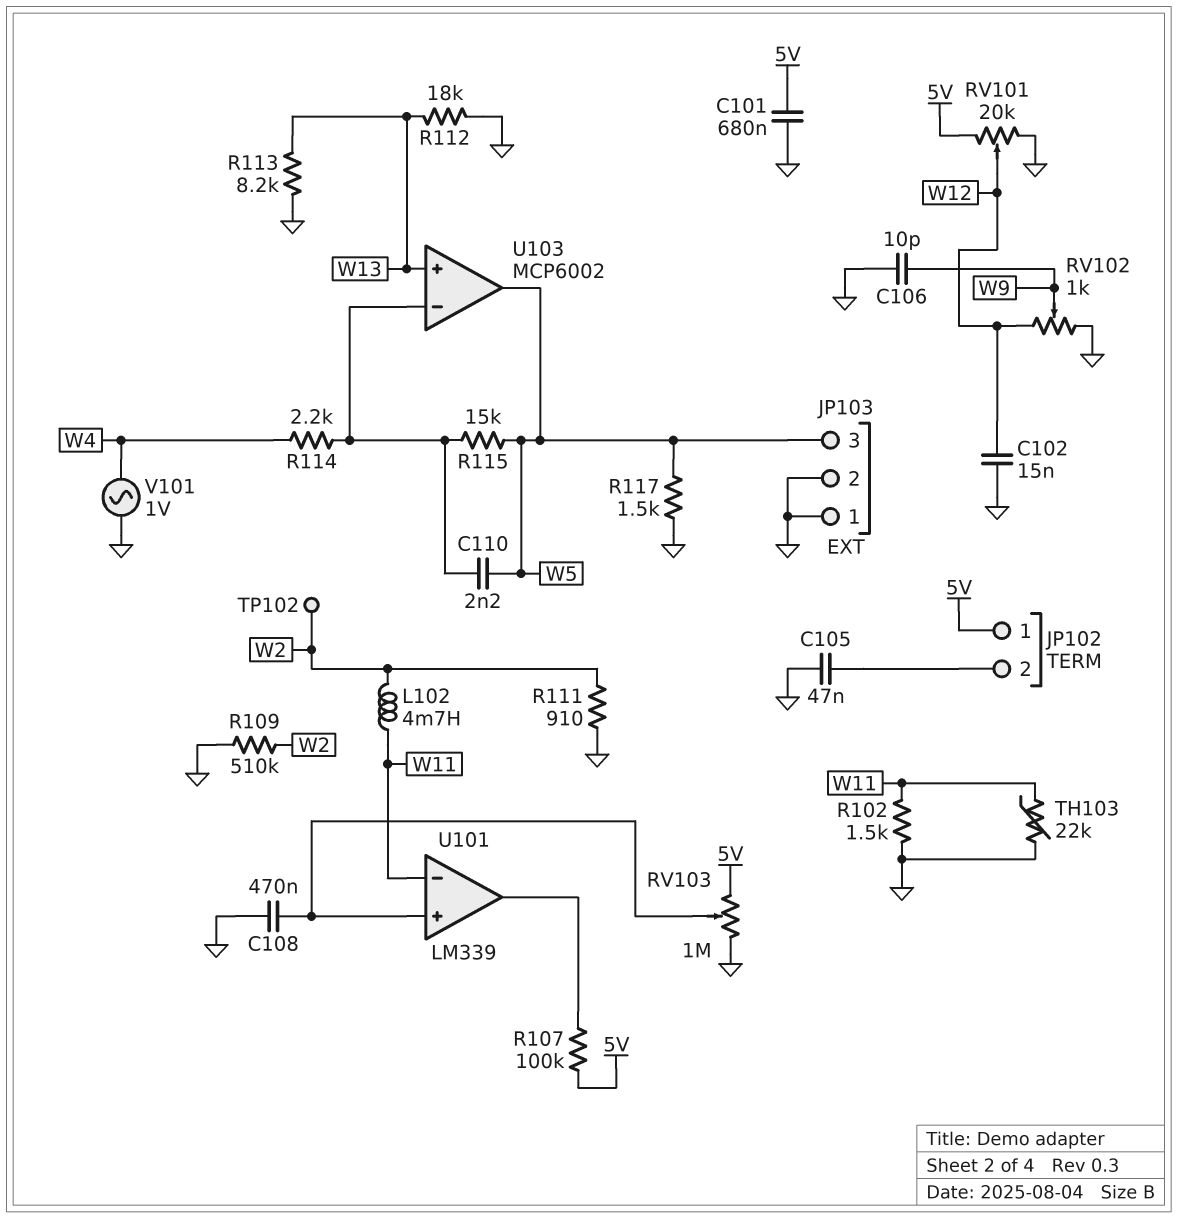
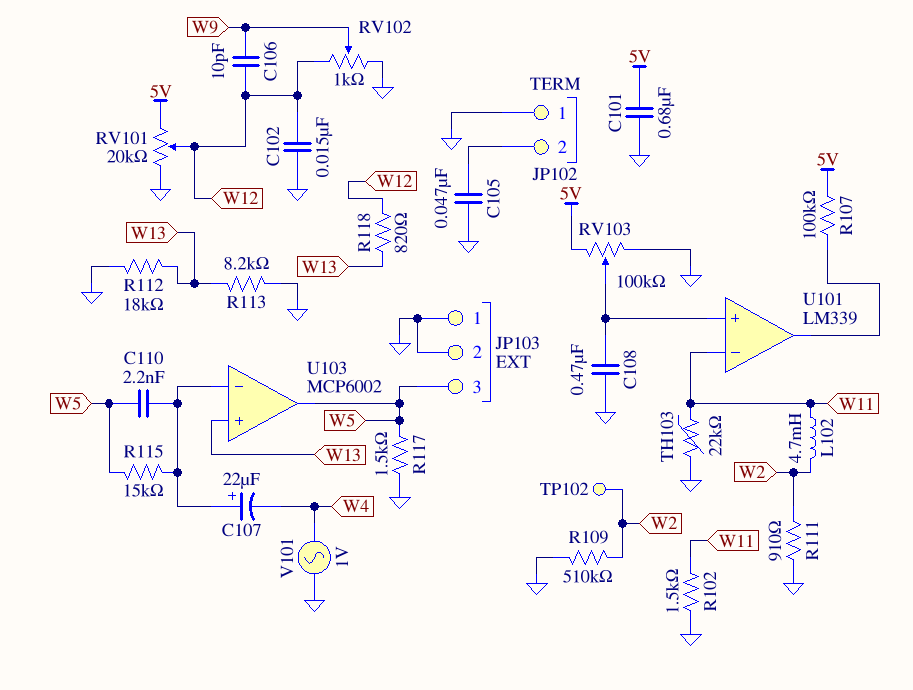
C106: 10pF (GND, W9) -> 10pF (W9, W12)
C107: none -> 22uF (plus U103/in-, minus W4)
JP102 pin 1: 5V -> GND
R114: 2.2k (U103/in-, W4) -> none
R118: none -> 820 (W12, W13)
RV103: 1M (5V, GND, wiper U101/in+) -> 100k (5V, GND, wiper U101/in+)

